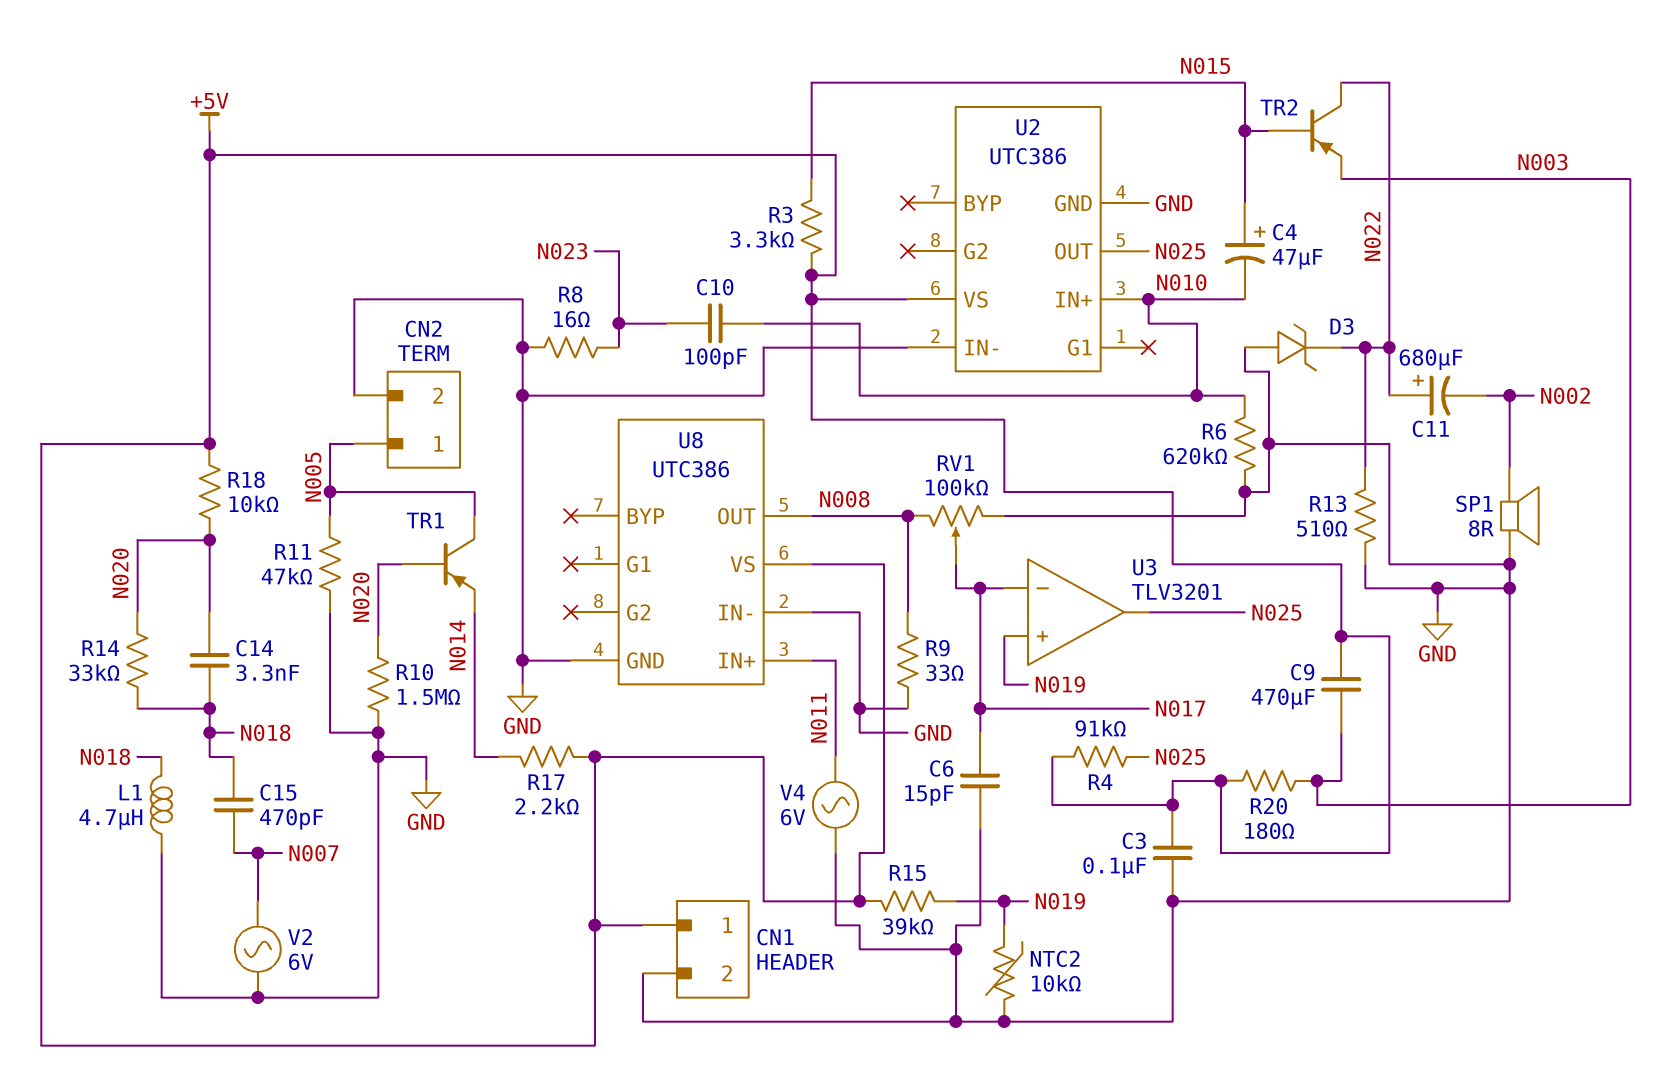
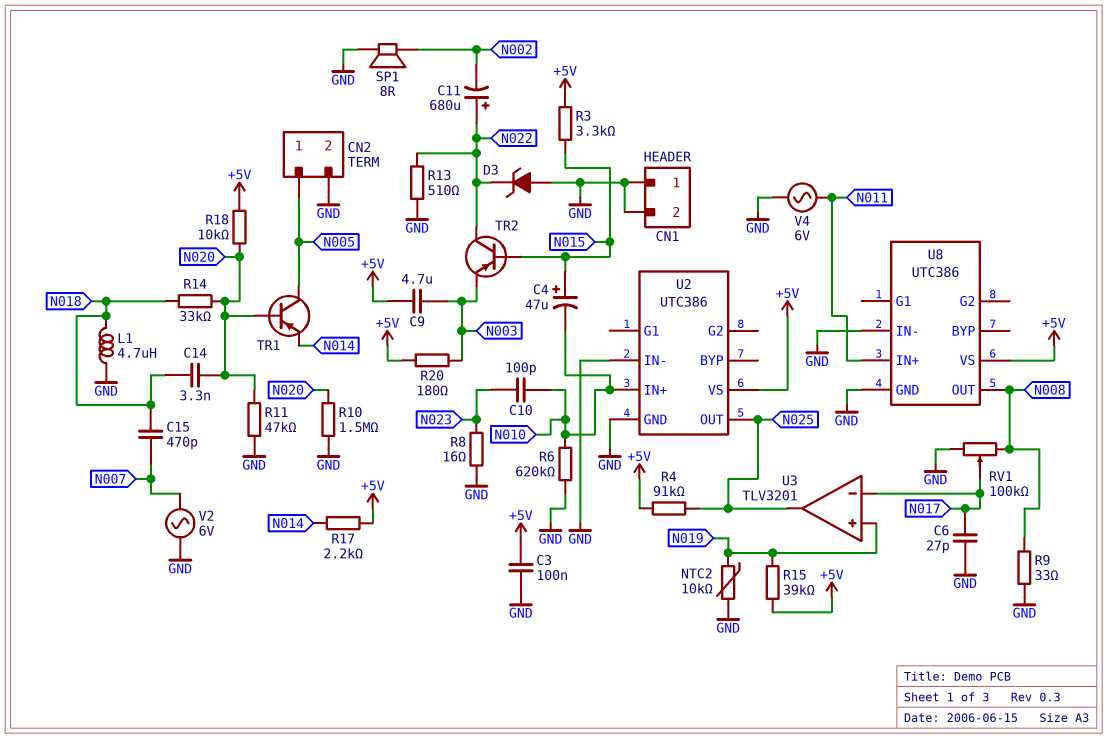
C6: 15pF (GND, N017) -> 27pF (GND, N017)
C9: 470uF (+5V, N003) -> 4.7uF (+5V, N003)
CN1 pin 1: +5V -> GND
R11: 47k (GND, N005) -> 47k (GND, N020)

